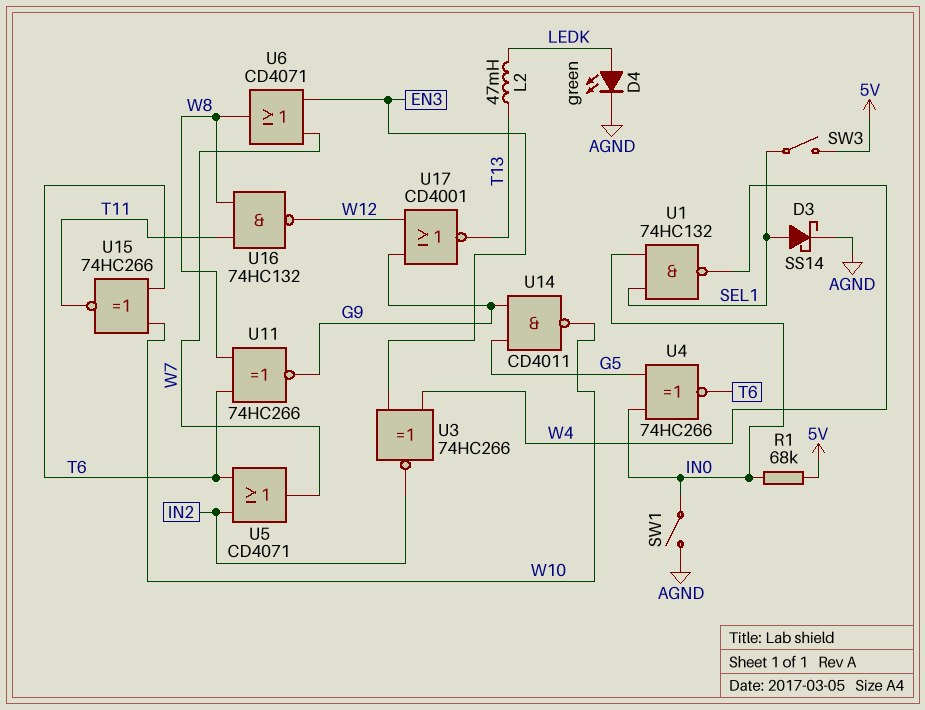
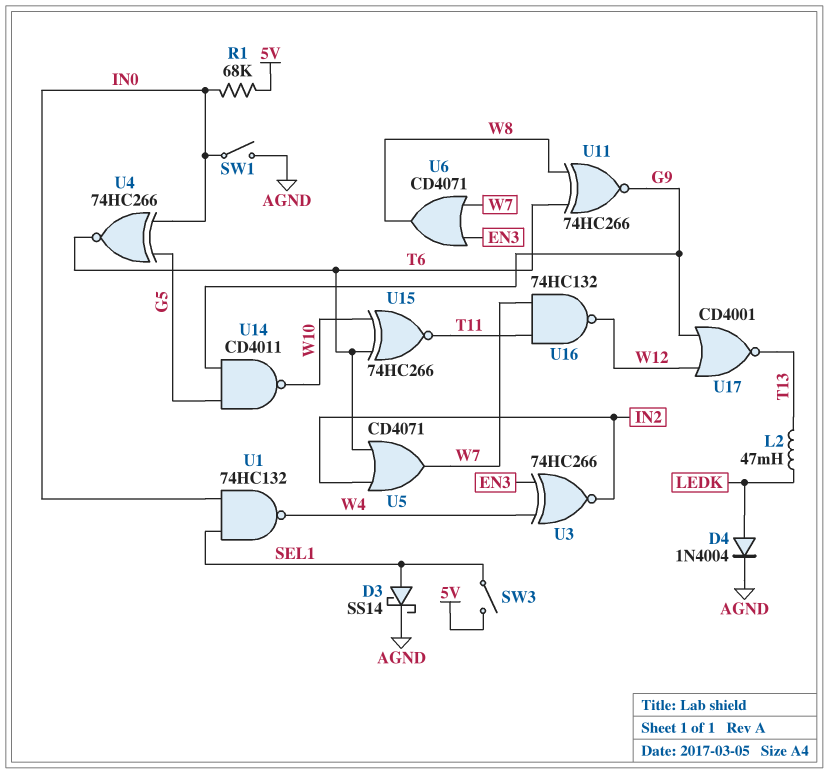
D4: LED green (A LEDK, K AGND) -> diode 1N4004 (A LEDK, K AGND)
U16: NAND 74HC132 (in T11, in W8, out W12) -> NAND 74HC132 (in T11, in W7, out W12)

